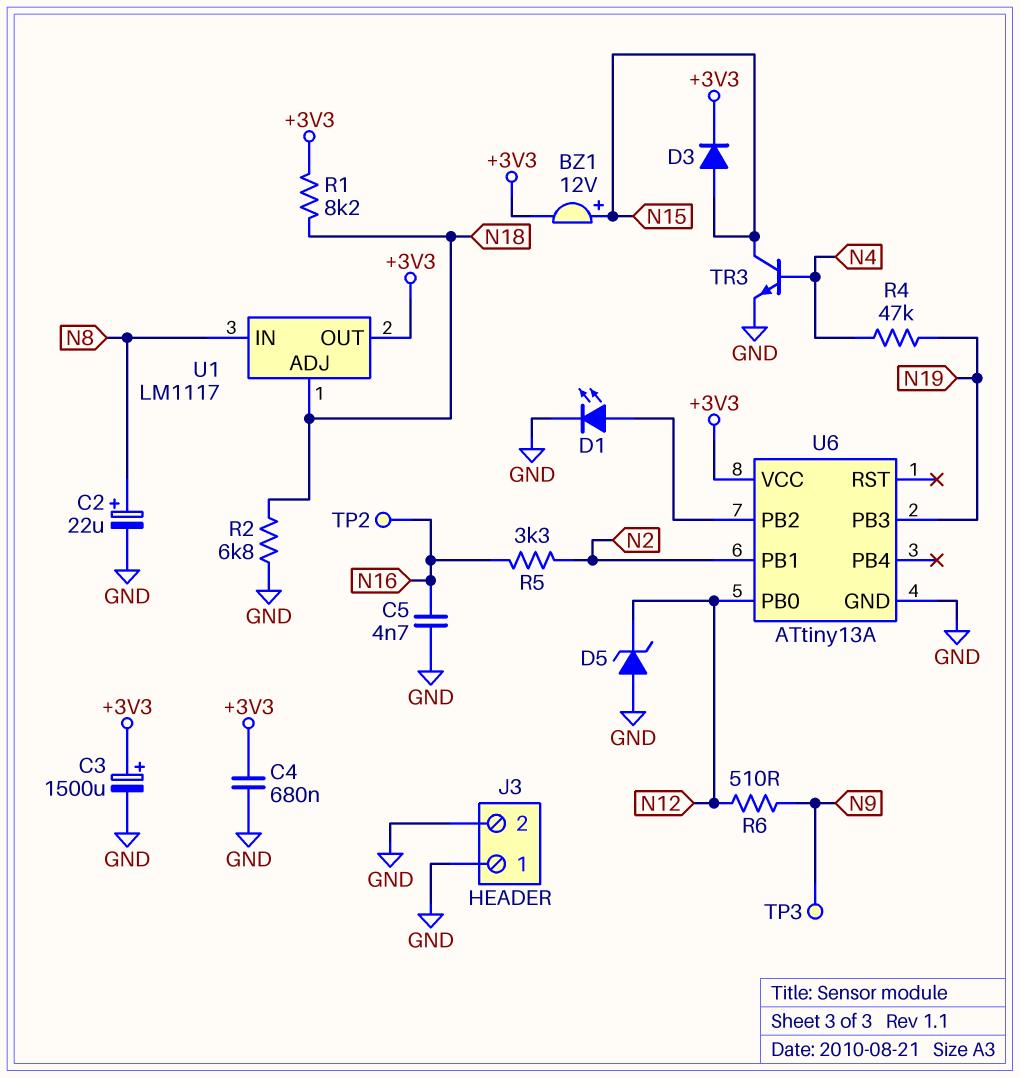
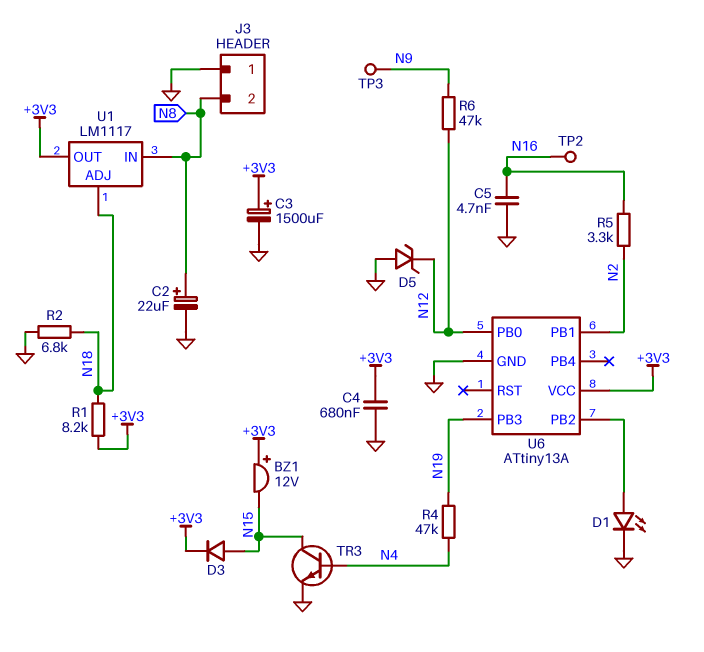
BZ1: buzzer 12V (plus N15, minus +3V3) -> buzzer 12V (plus +3V3, minus N15)
J3 pin 2: GND -> N8
R6: 510 (N9, N12) -> 47k (N9, N12)

